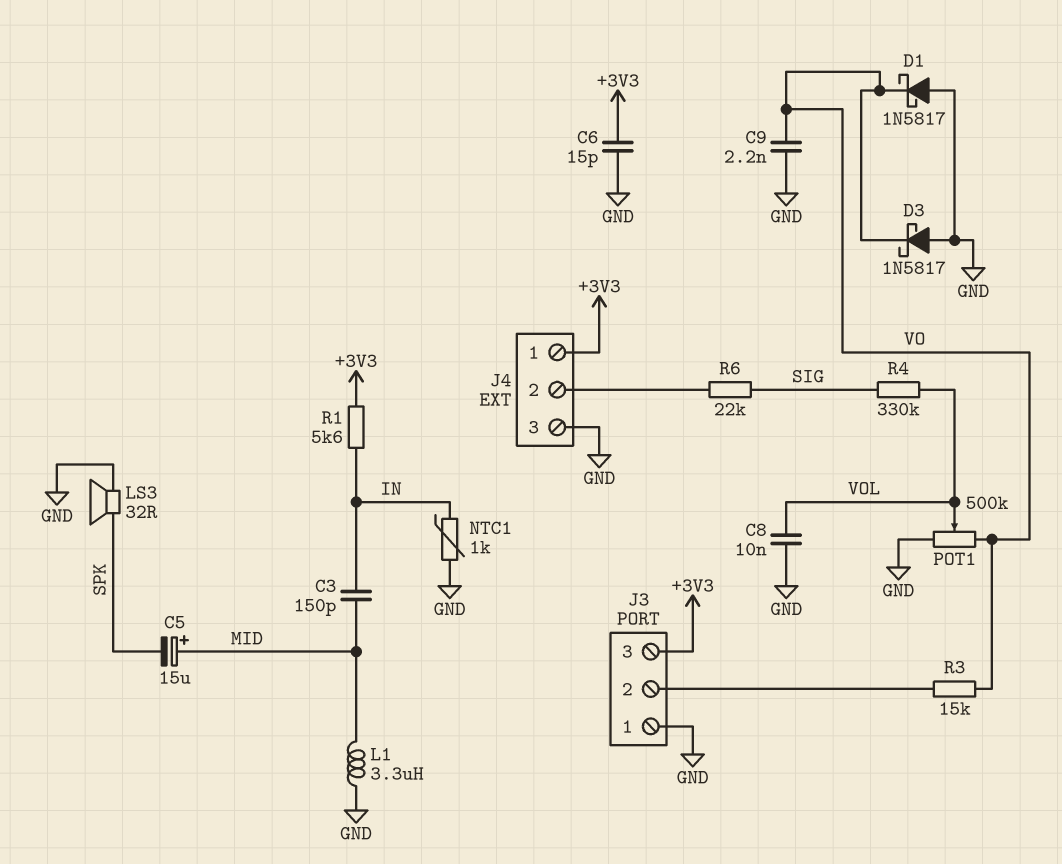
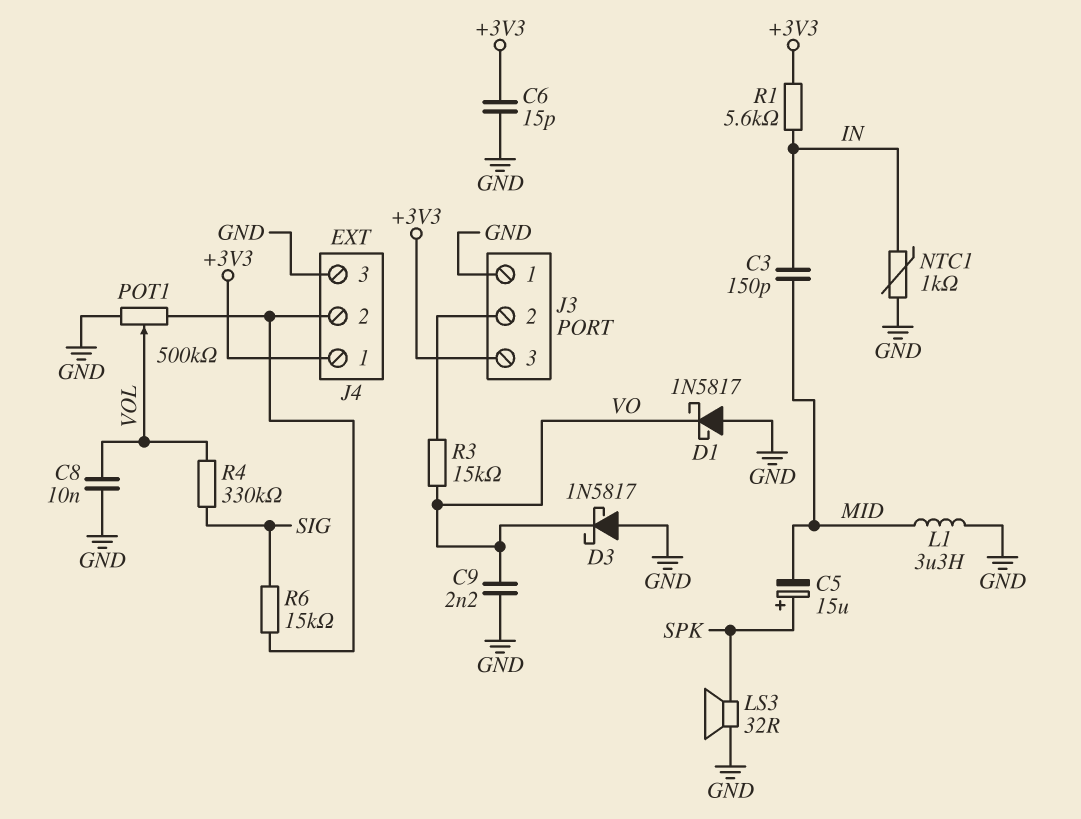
C5: 15uF (plus MID, minus SPK) -> 15uF (plus SPK, minus MID)
POT1: 500k (GND, VO, wiper VOL) -> 500k (GND, J4/2, wiper VOL)
R6: 22k (J4/2, SIG) -> 15k (J4/2, SIG)

